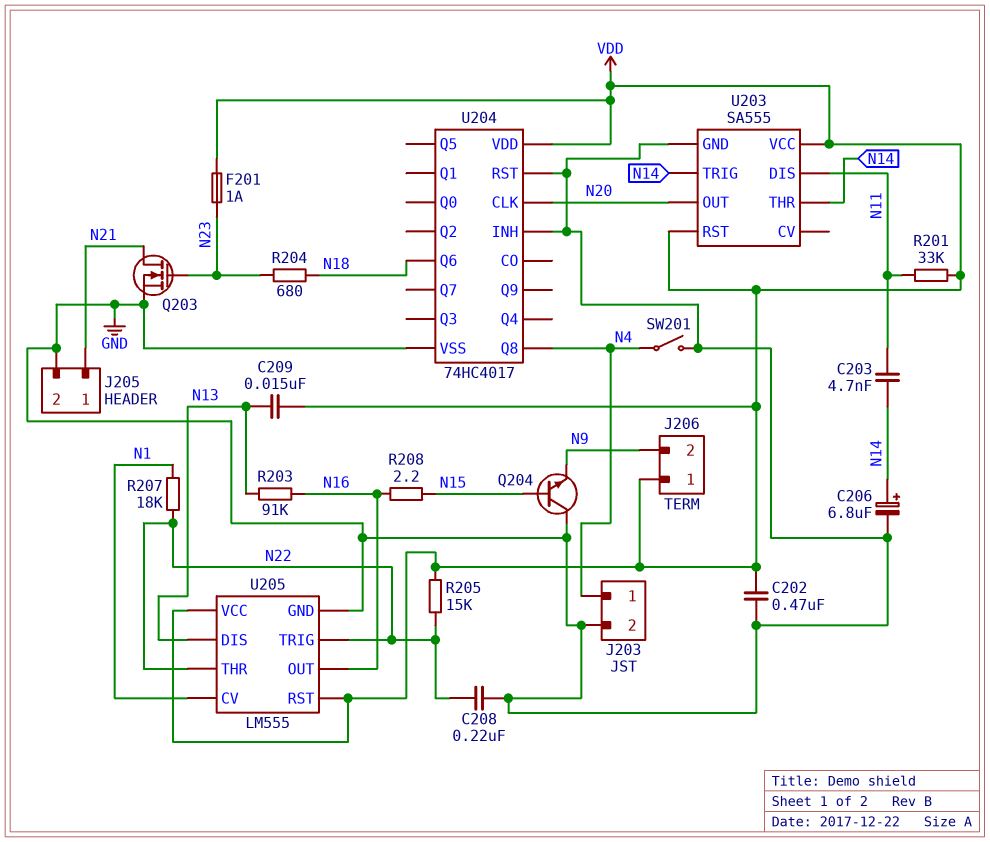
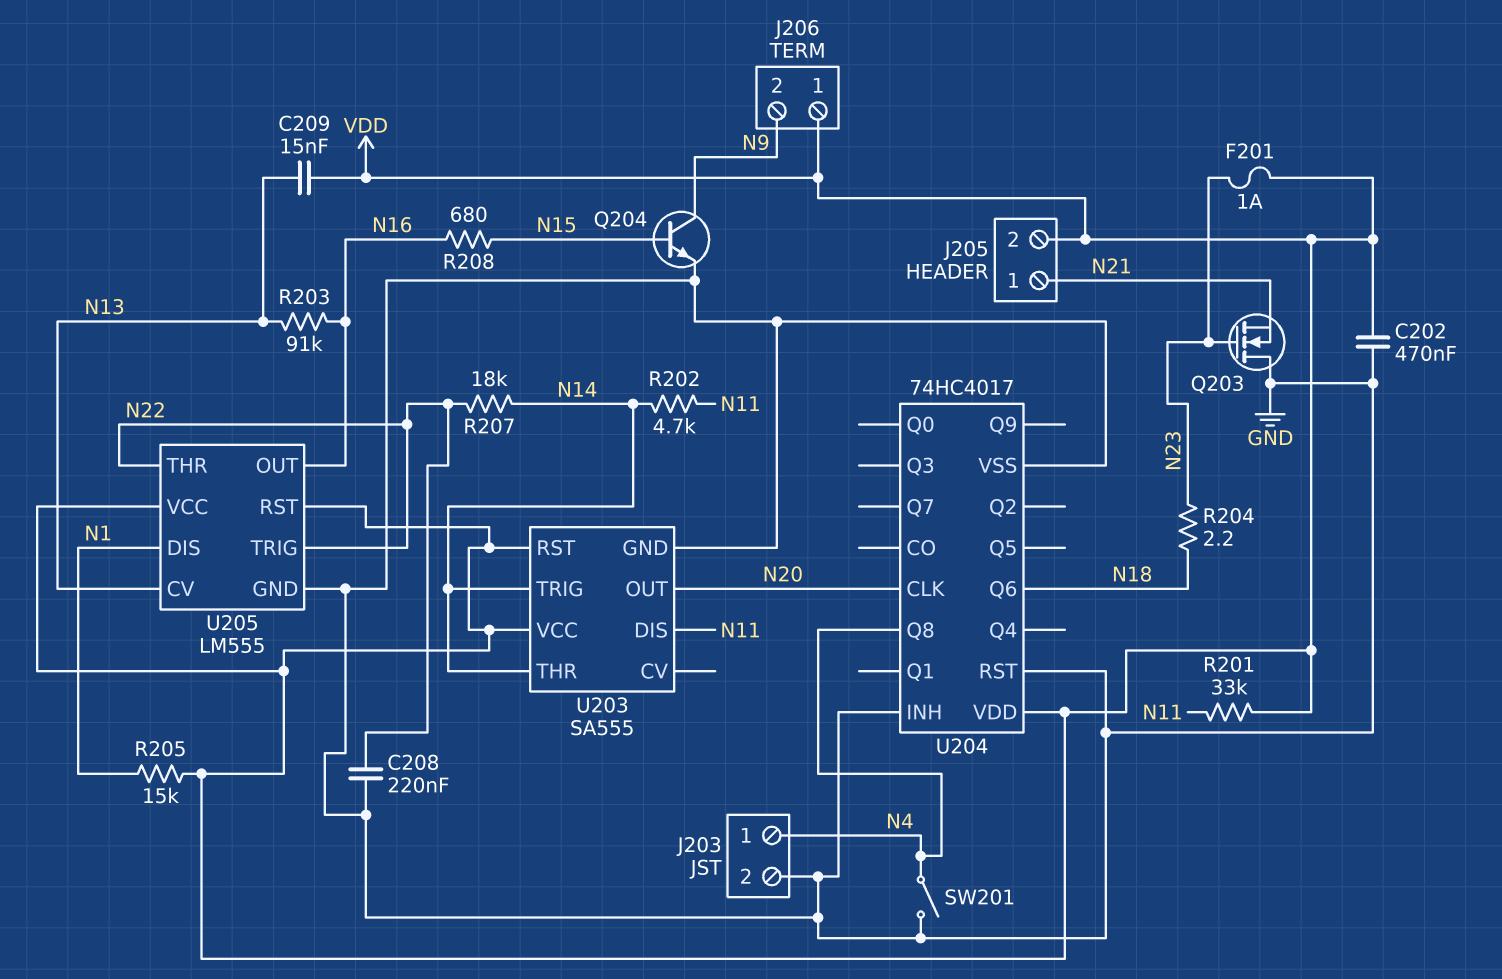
C203: 4.7nF (N11, N14) -> none
C206: 6.8uF (plus N14, minus GND) -> none
J205 pin 2: GND -> VDD
Q203: NMOS (G N23, D N21, S GND) -> NMOS (G N23, D GND, S N21)
Q204: NPN (B N15, C GND, E N9) -> NPN (B N15, C N9, E GND)
R202: none -> 4.7k (N11, N14)
R204: 680 (N18, N23) -> 2.2 (N18, N23)
R205: 15k (N22, VDD) -> 15k (N1, VDD)
R207: 18k (N1, N22) -> 18k (N14, N22)
R208: 2.2 (N15, N16) -> 680 (N15, N16)
U205 pin CV: N1 -> N13
U205 pin DIS: N13 -> N1

